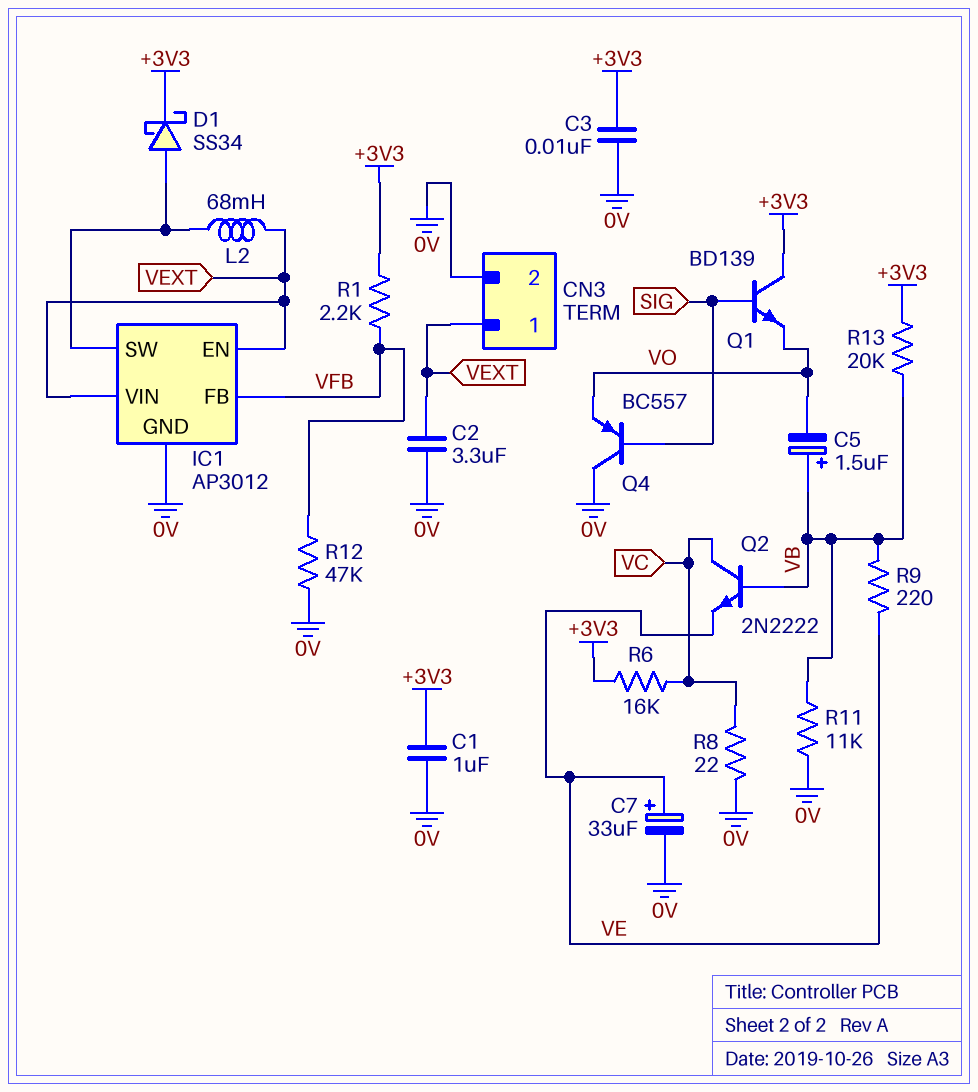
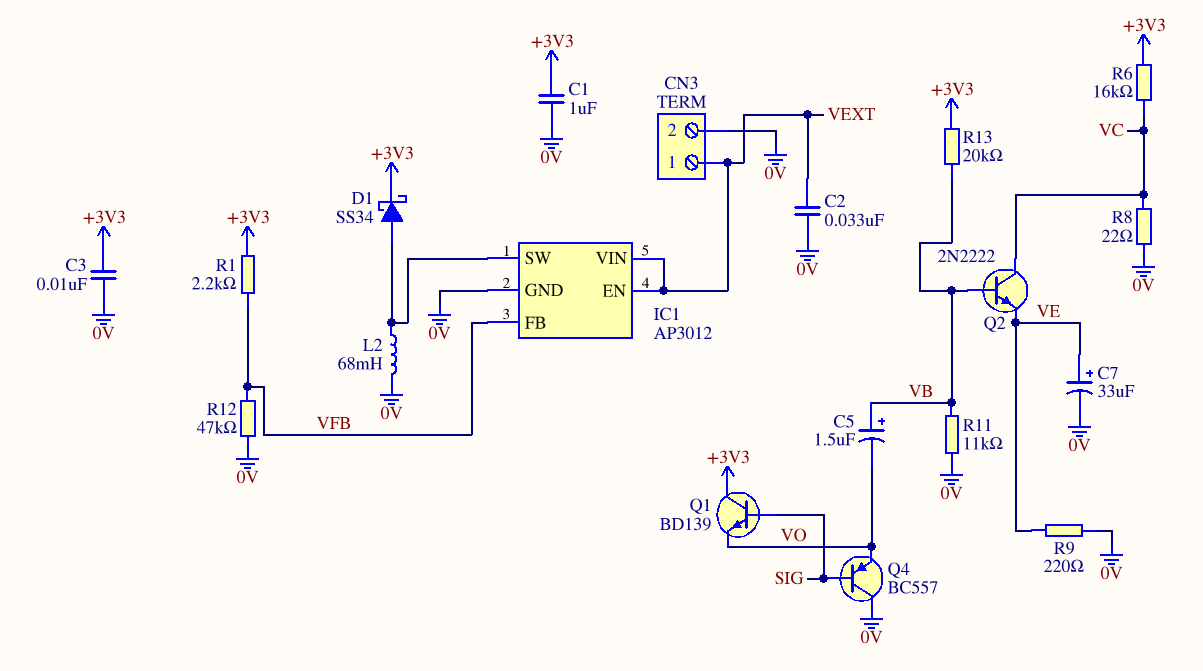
C2: 3.3uF (0V, VEXT) -> 33nF (0V, VEXT)
L2: 68mH (IC1/SW, VEXT) -> 68mH (0V, IC1/SW)
R9: 220 (VB, VE) -> 220 (0V, VE)

